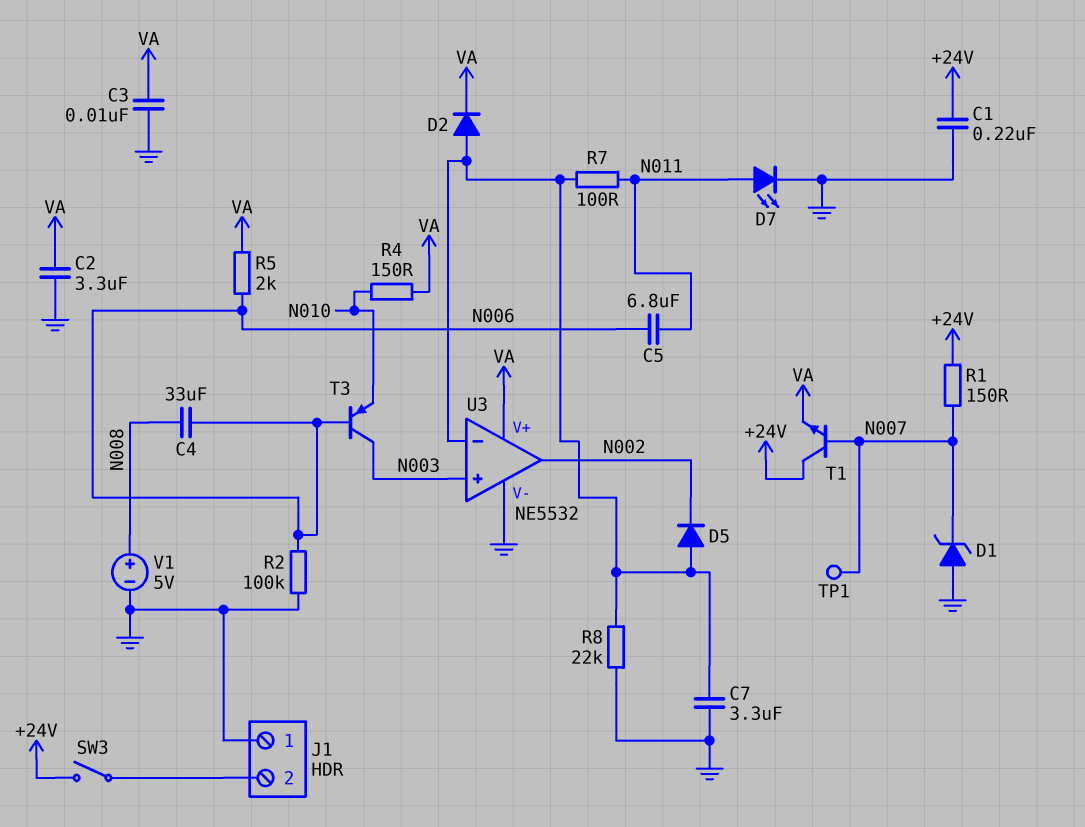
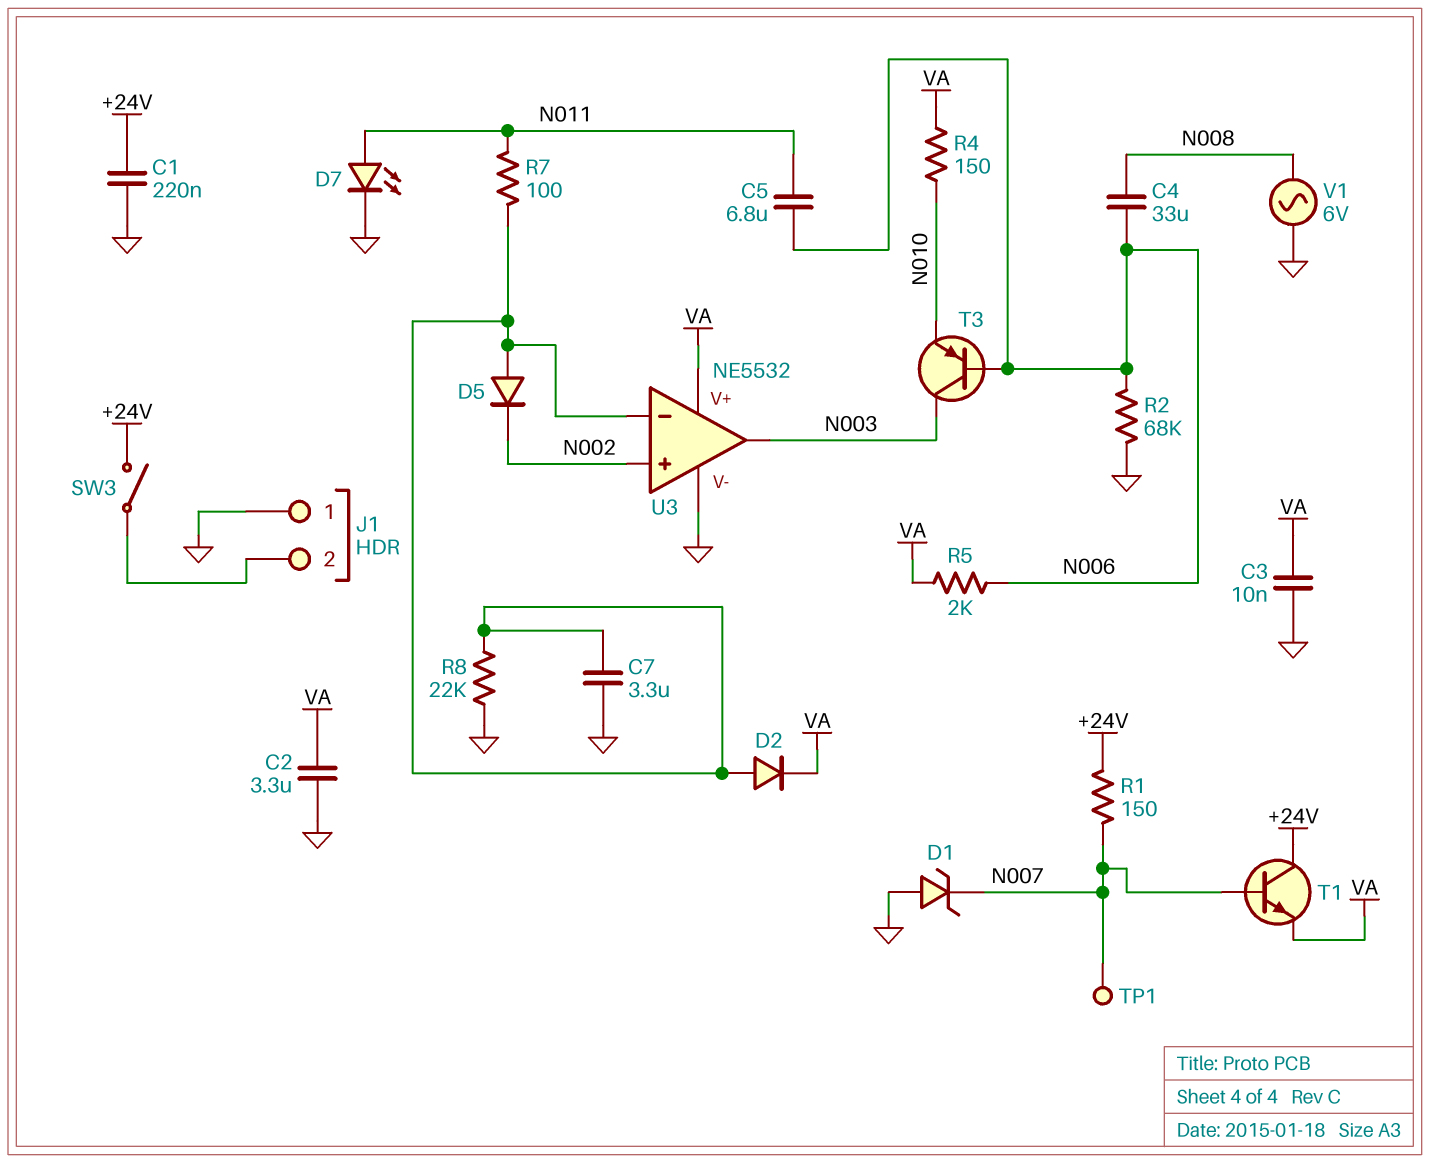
R2: 100k (GND, N006) -> 68k (GND, N006)
U3 pin in+: N003 -> N002
U3 pin out: N002 -> N003
V1: 5V (plus N008, minus GND) -> AC 6V (GND, N008)

